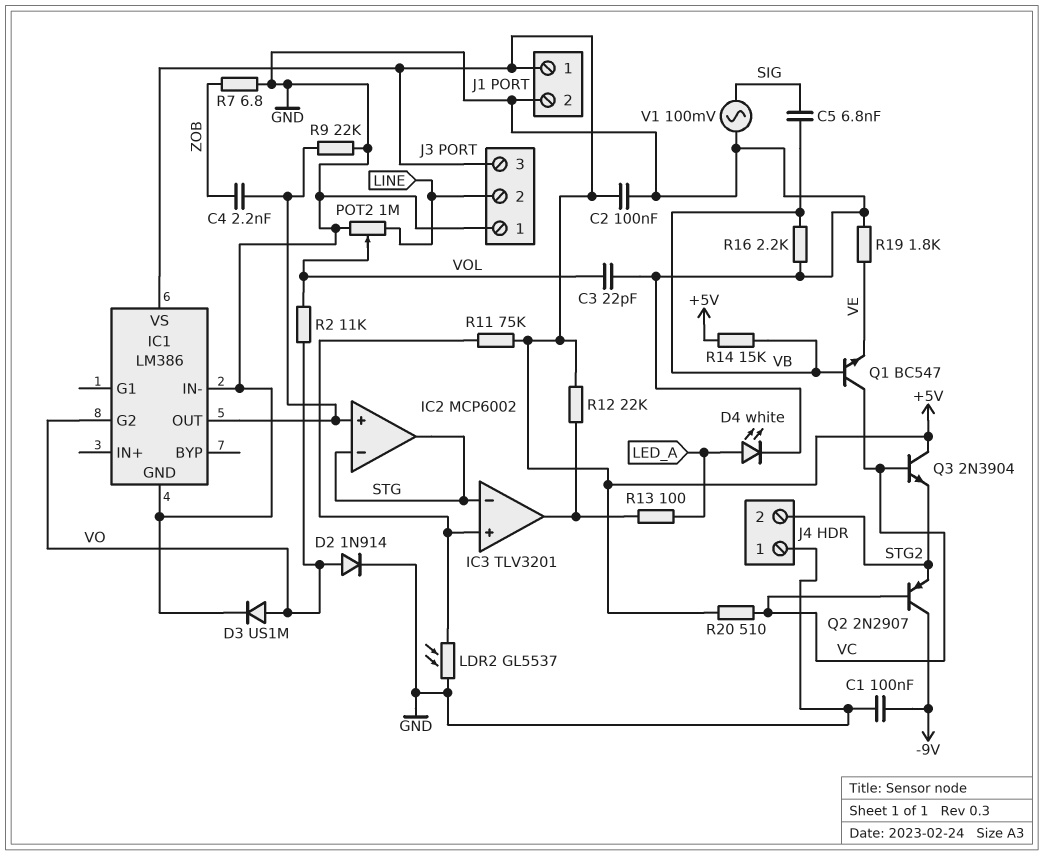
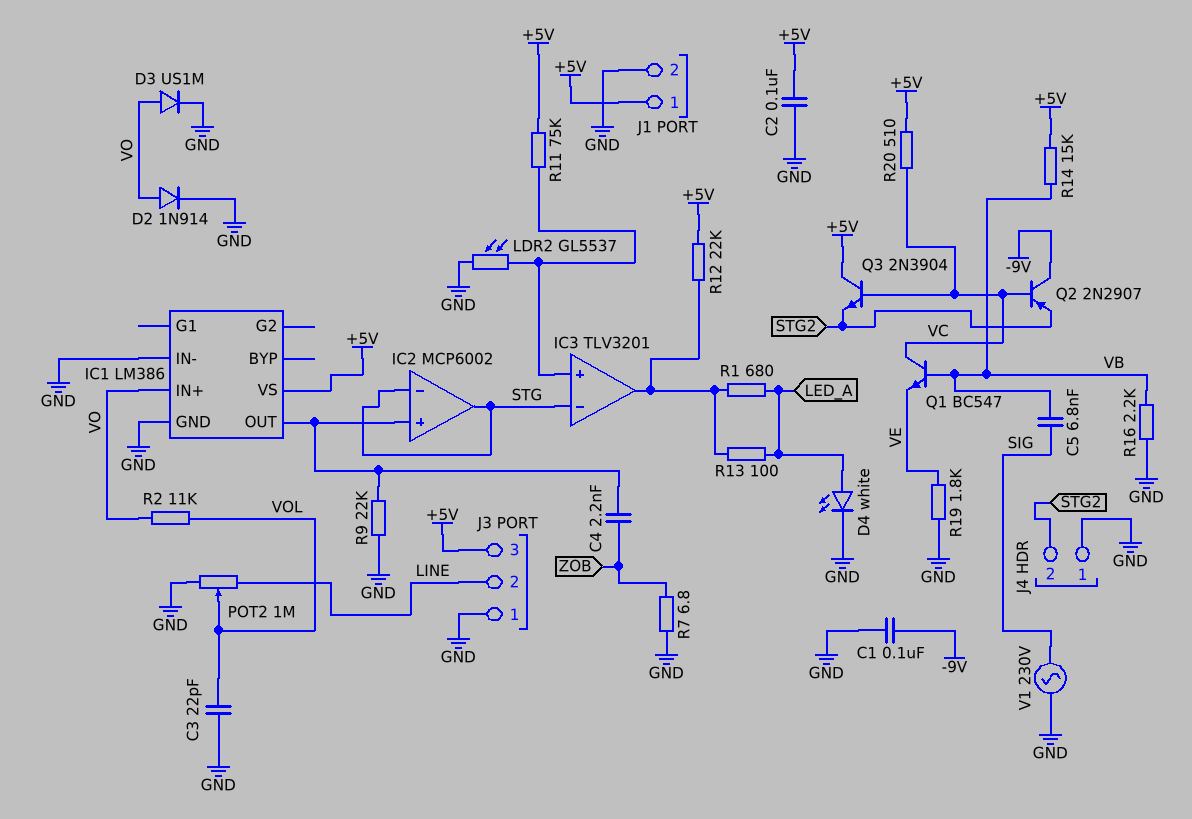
IC1 pin G2: VO -> none
IC1 pin IN+: none -> VO
R1: none -> 680 (IC3/out, LED_A)
V1: AC 100mV (GND, SIG) -> AC 230V (GND, SIG)

